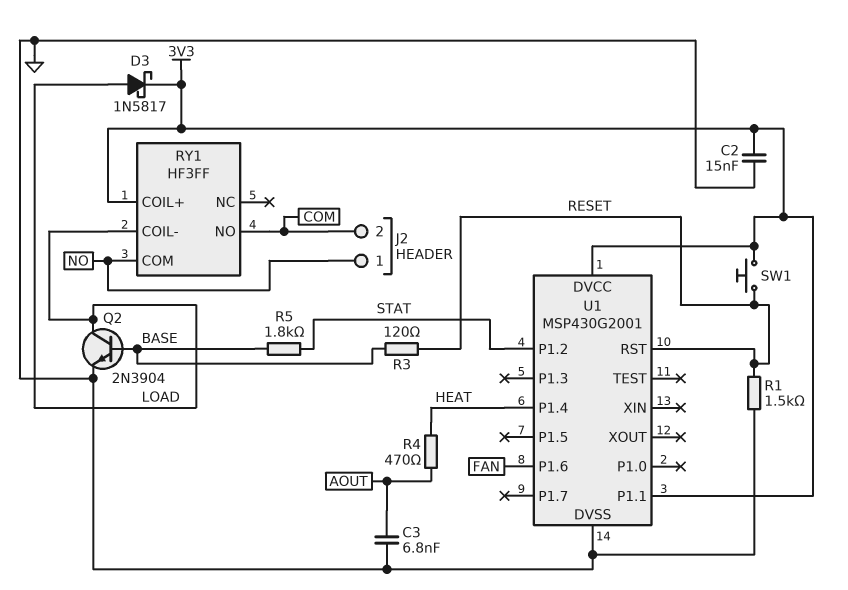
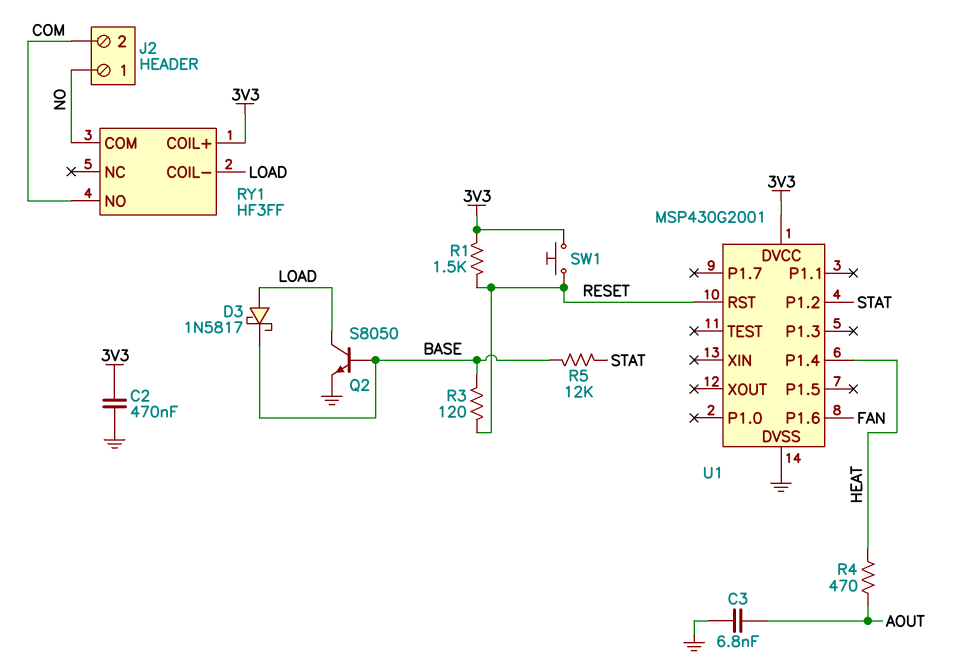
C2: 15nF (3V3, GND) -> 470nF (3V3, GND)
D3: schottky 1N5817 (A LOAD, K 3V3) -> schottky 1N5817 (A LOAD, K BASE)
Q2: NPN 2N3904 (B BASE, C LOAD, E GND) -> NPN S8050 (B BASE, C LOAD, E GND)
R1: 1.5k (GND, RESET) -> 1.5k (3V3, RESET)
R5: 1.8k (BASE, STAT) -> 12k (BASE, STAT)
U1 pin P1.1: 3V3 -> none

